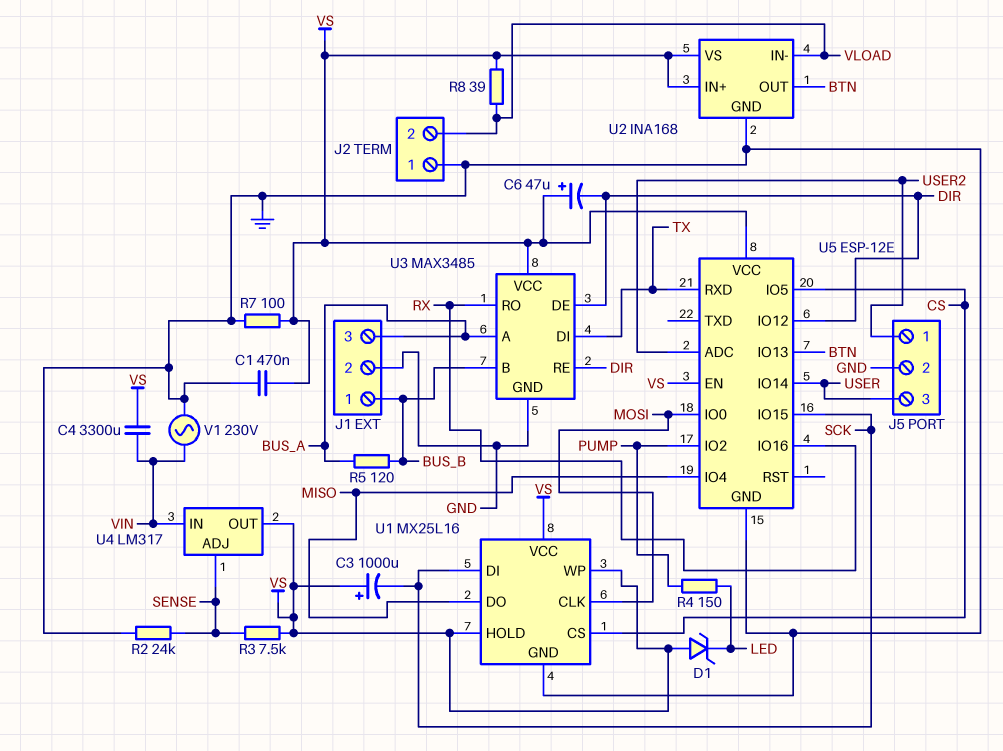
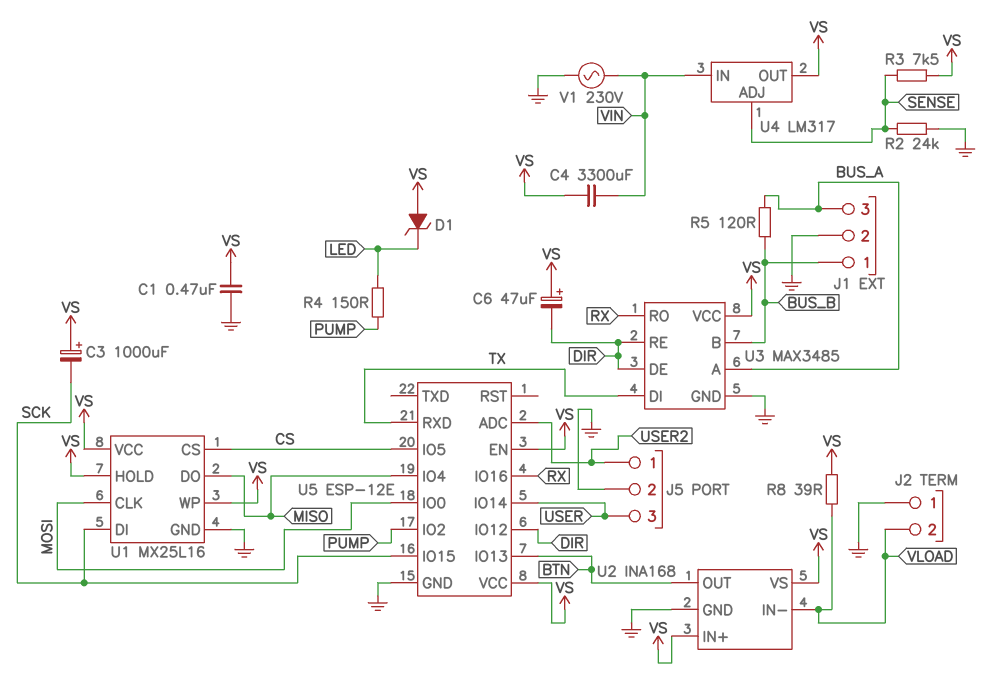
R7: 100 (GND, VS) -> none

